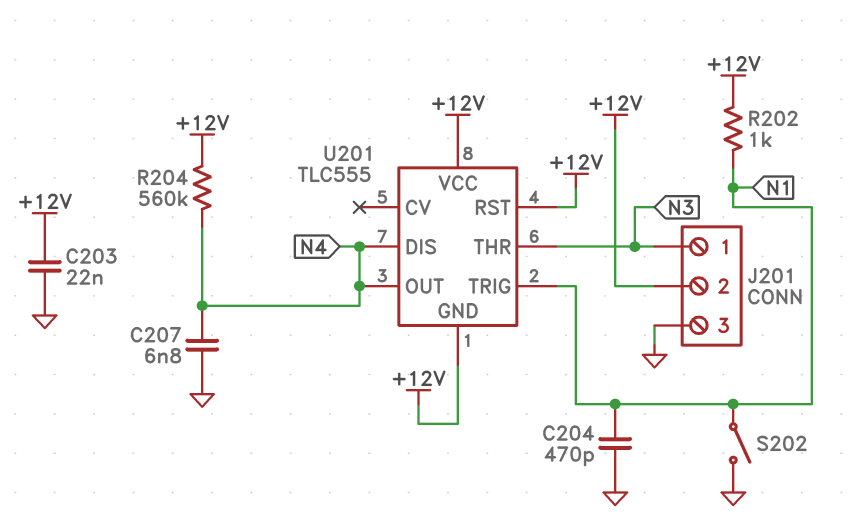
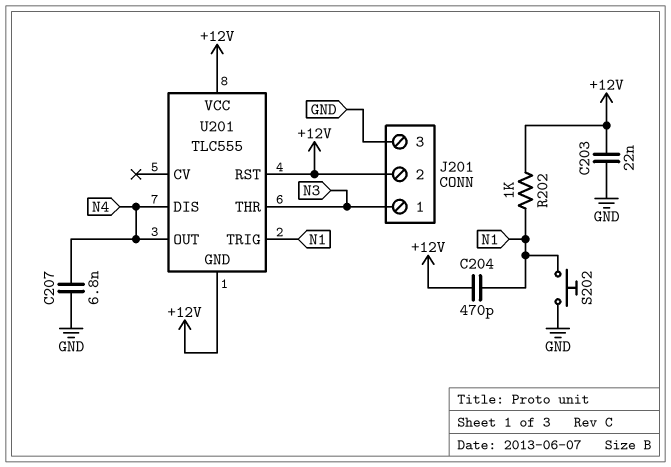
C204: 470pF (GND, N1) -> 470pF (+12V, N1)
R204: 560k (+12V, N4) -> none
S202: switch (GND, N1) -> button (GND, N1)

